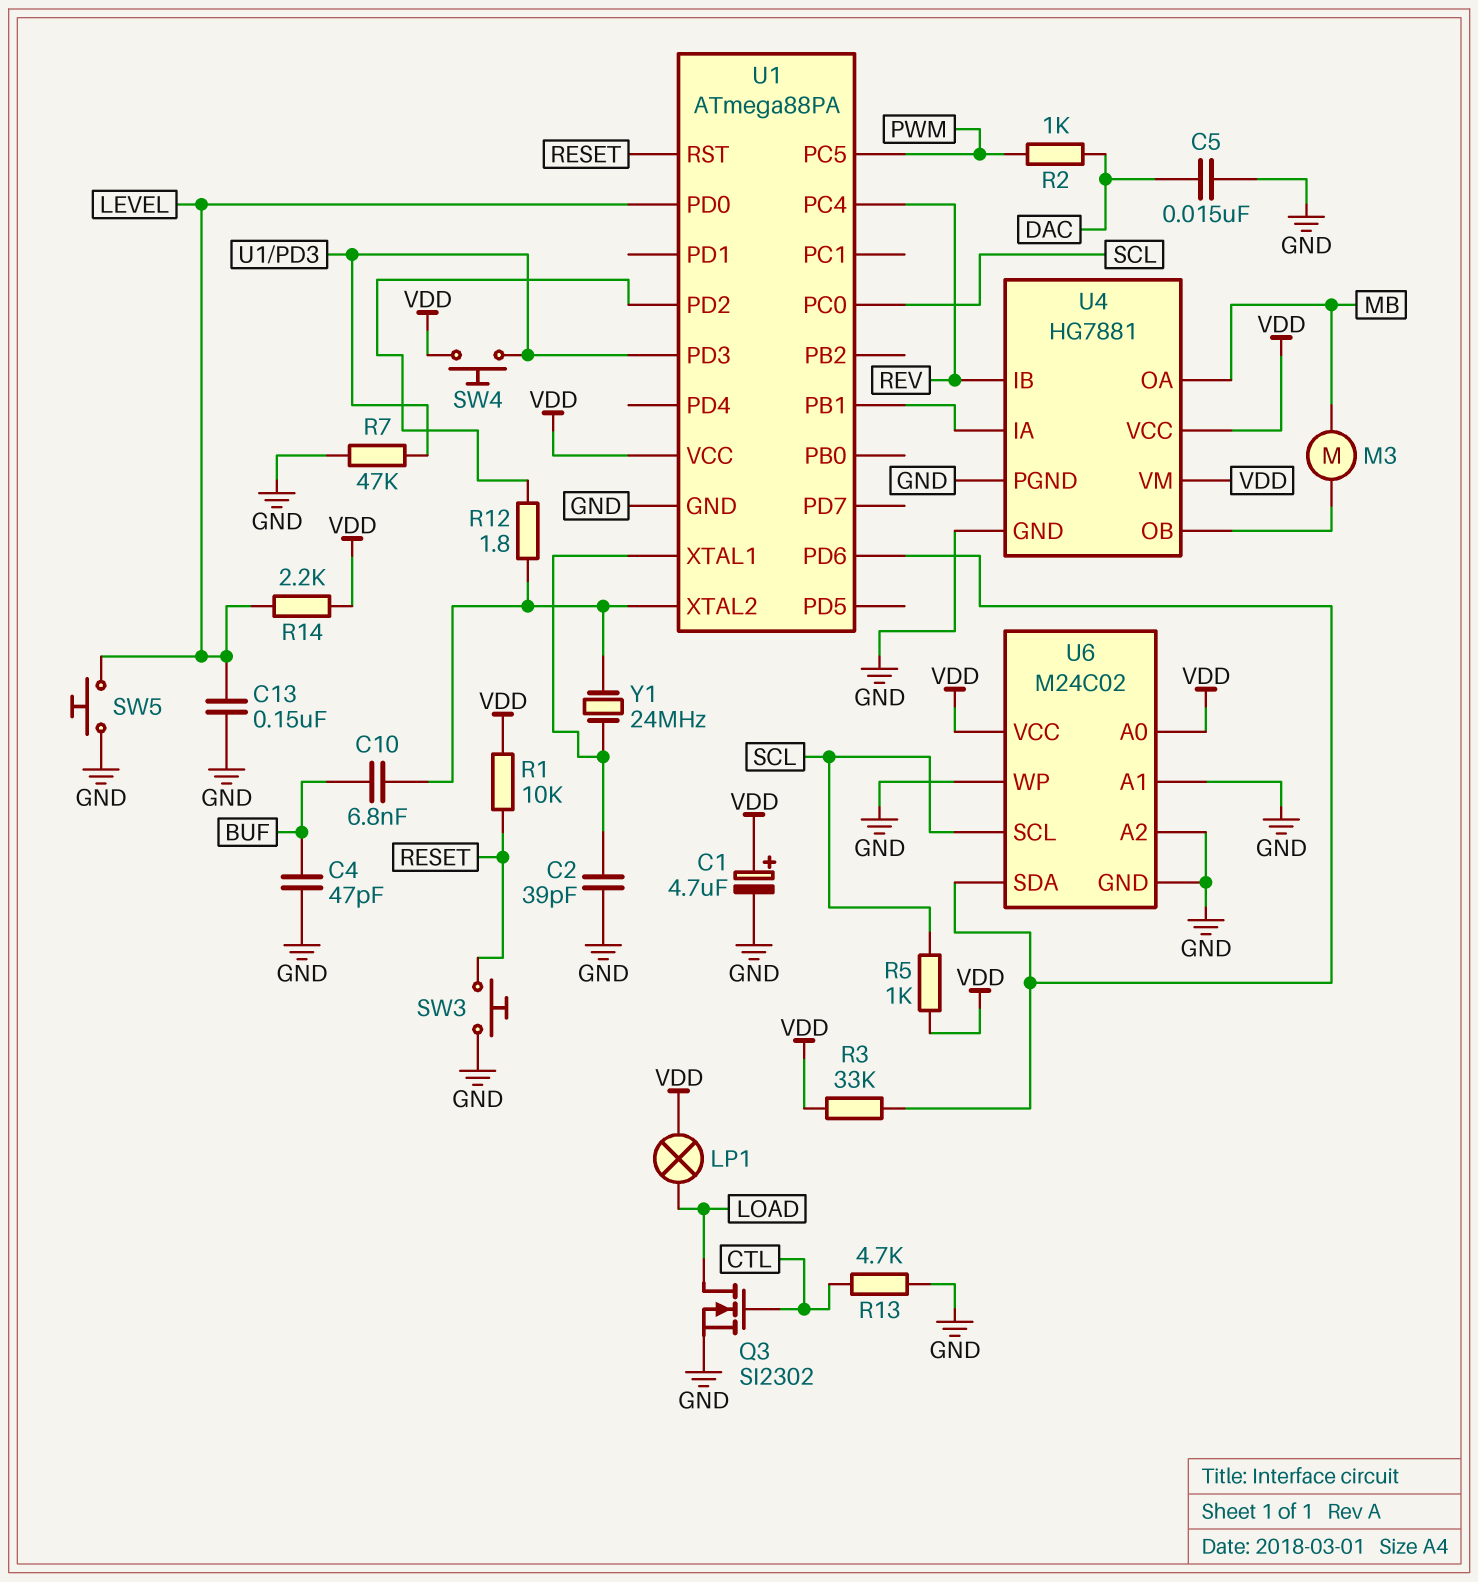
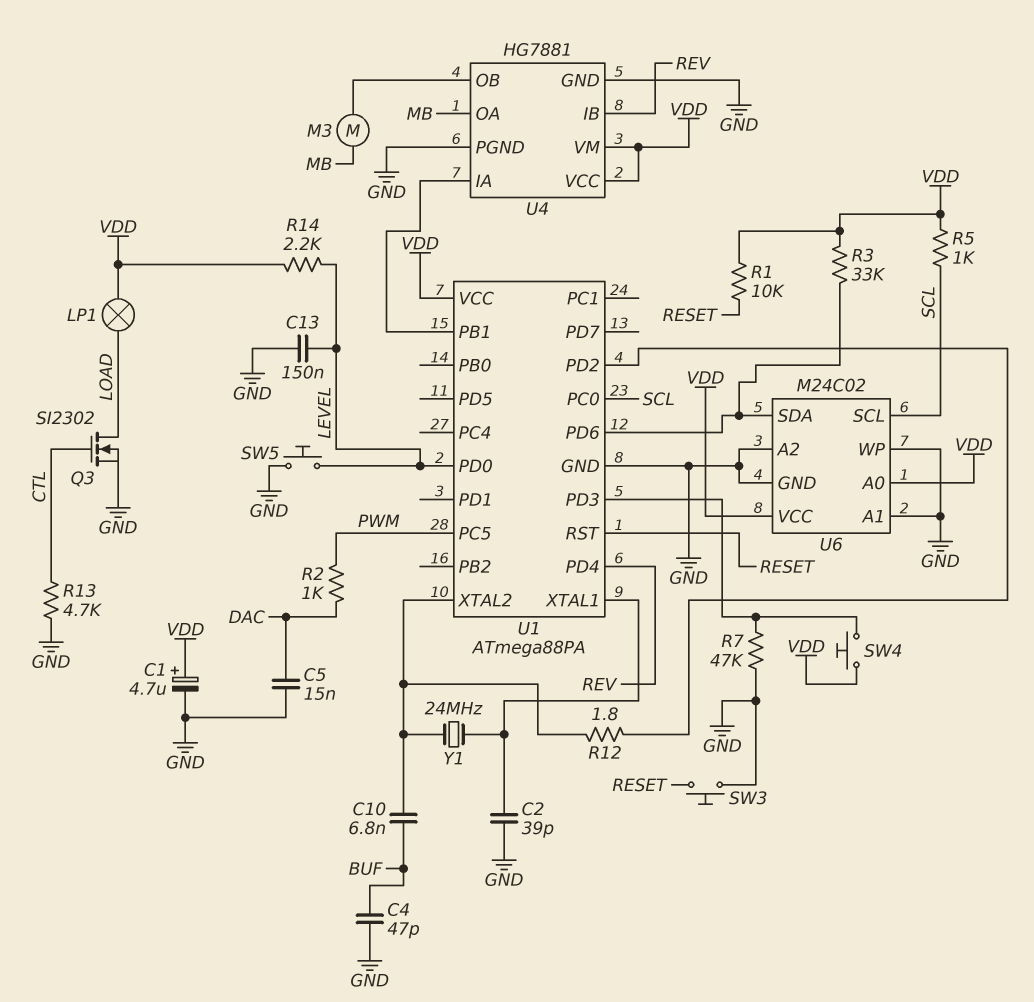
U1 pin PC4: REV -> none
U1 pin PD4: none -> REV

